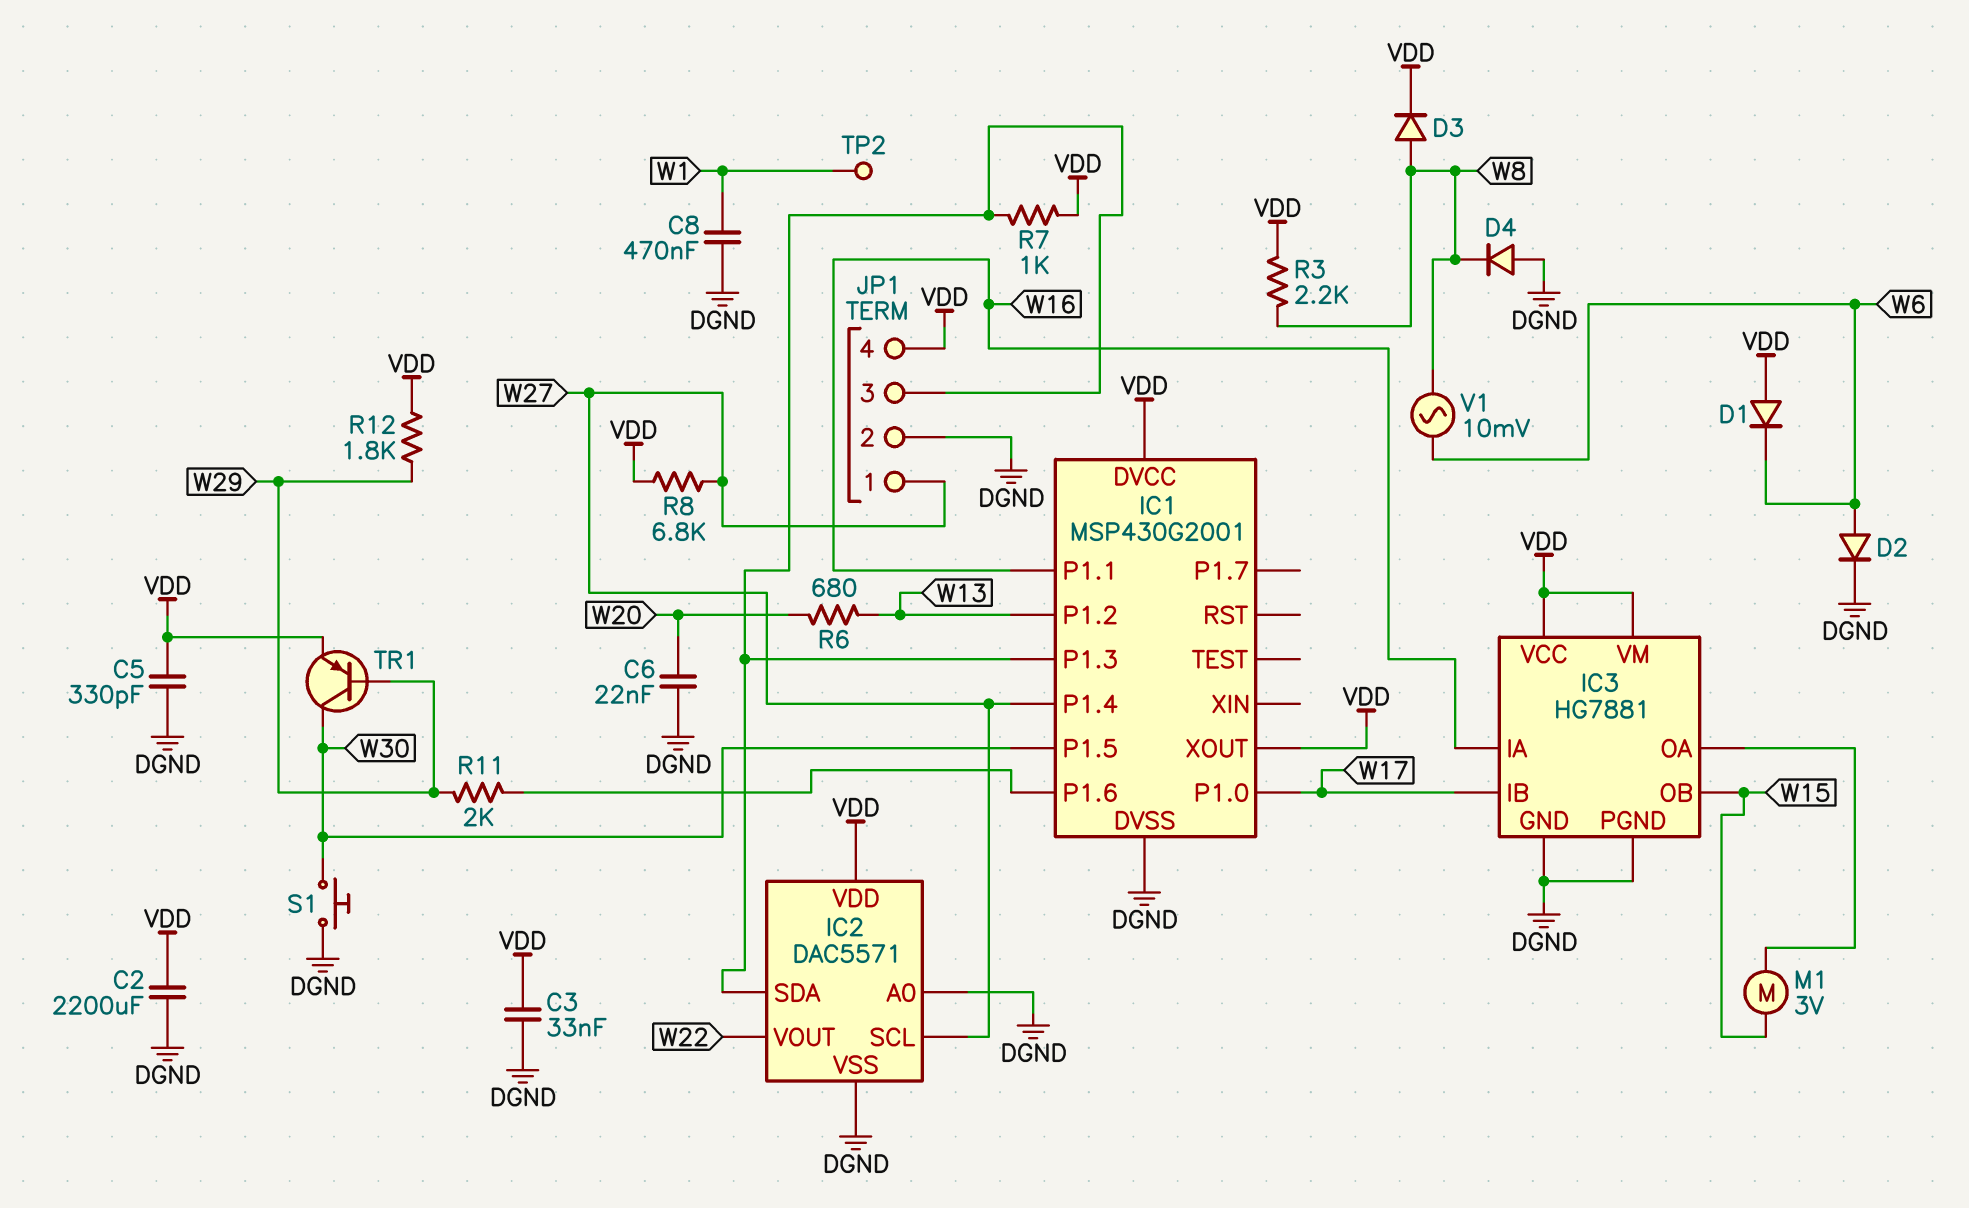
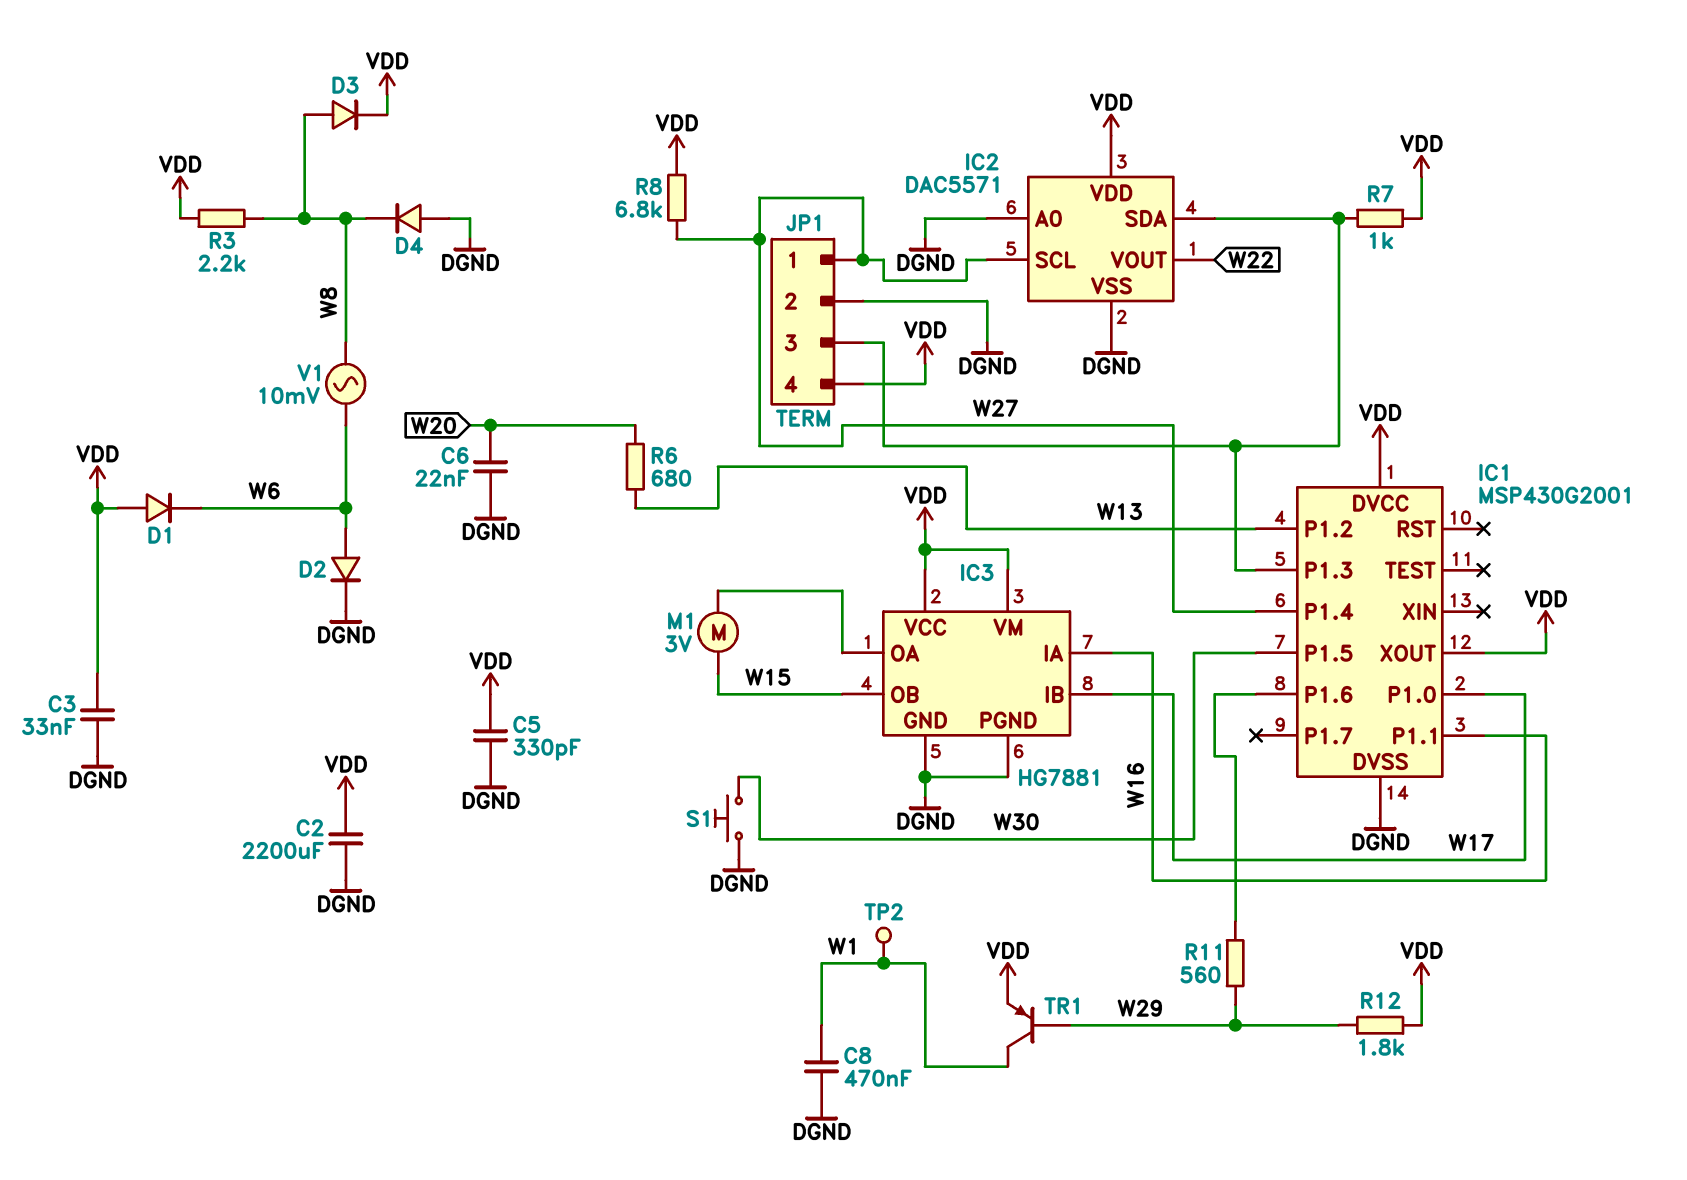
R11: 2k (IC1/P1.6, W29) -> 560 (IC1/P1.6, W29)
TR1: PNP (B W29, C W30, E VDD) -> PNP (B W29, C W1, E VDD)

